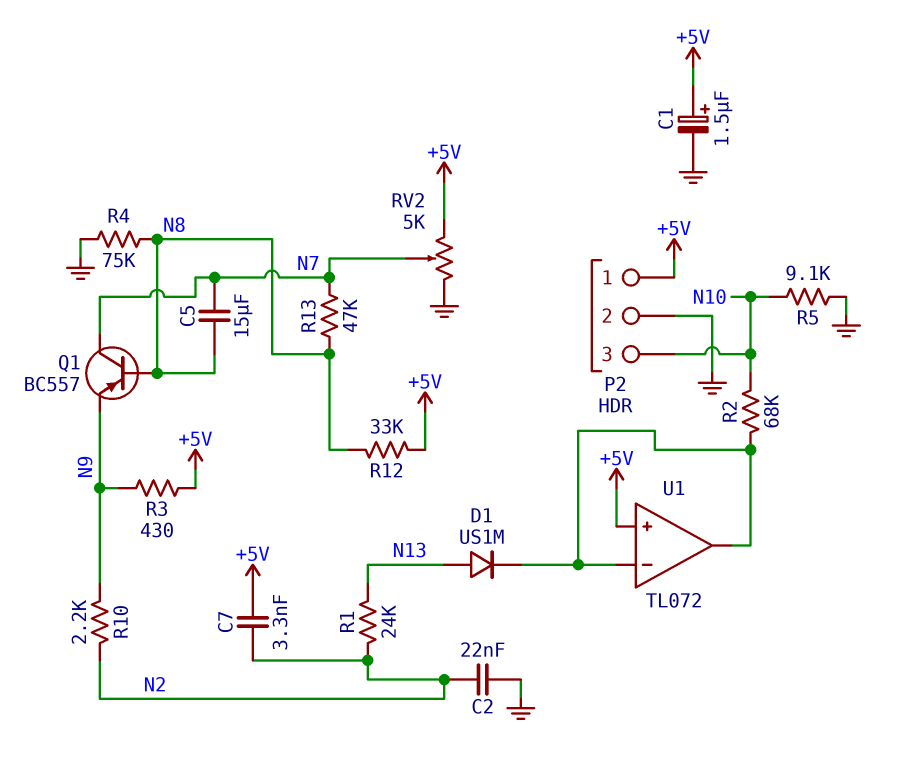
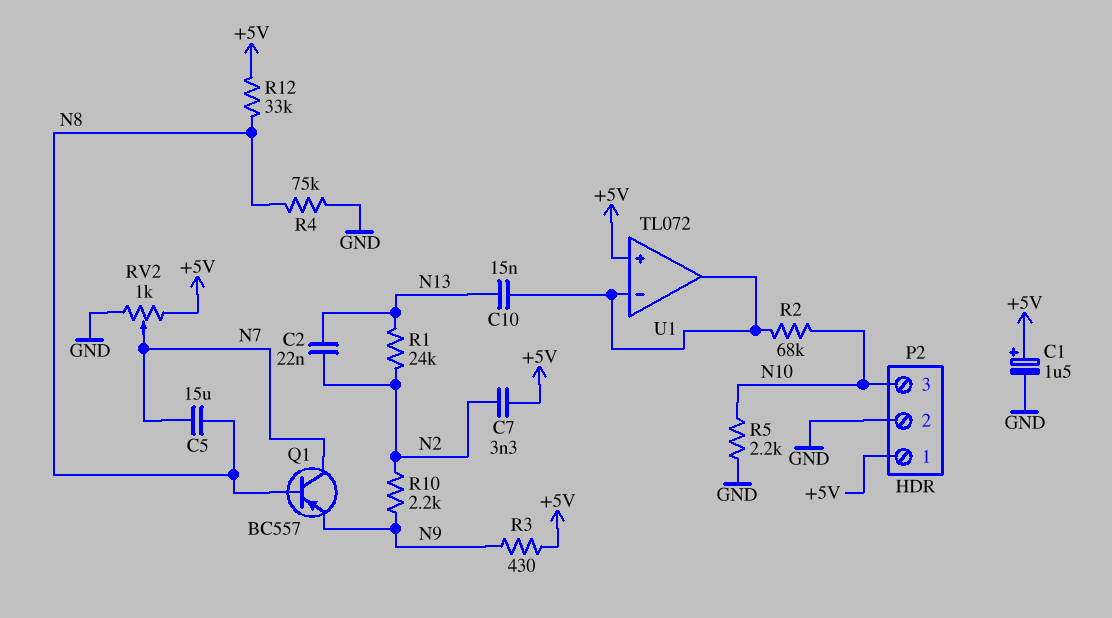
C2: 22nF (GND, N2) -> 22nF (N2, N13)
C10: none -> 15nF (N13, U1/in-)
D1: diode US1M (A N13, K U1/in-) -> none
R5: 9.1k (GND, N10) -> 2.2k (GND, N10)
R13: 47k (N7, N8) -> none
RV2: 5k (+5V, GND, wiper N7) -> 1k (+5V, GND, wiper N7)

